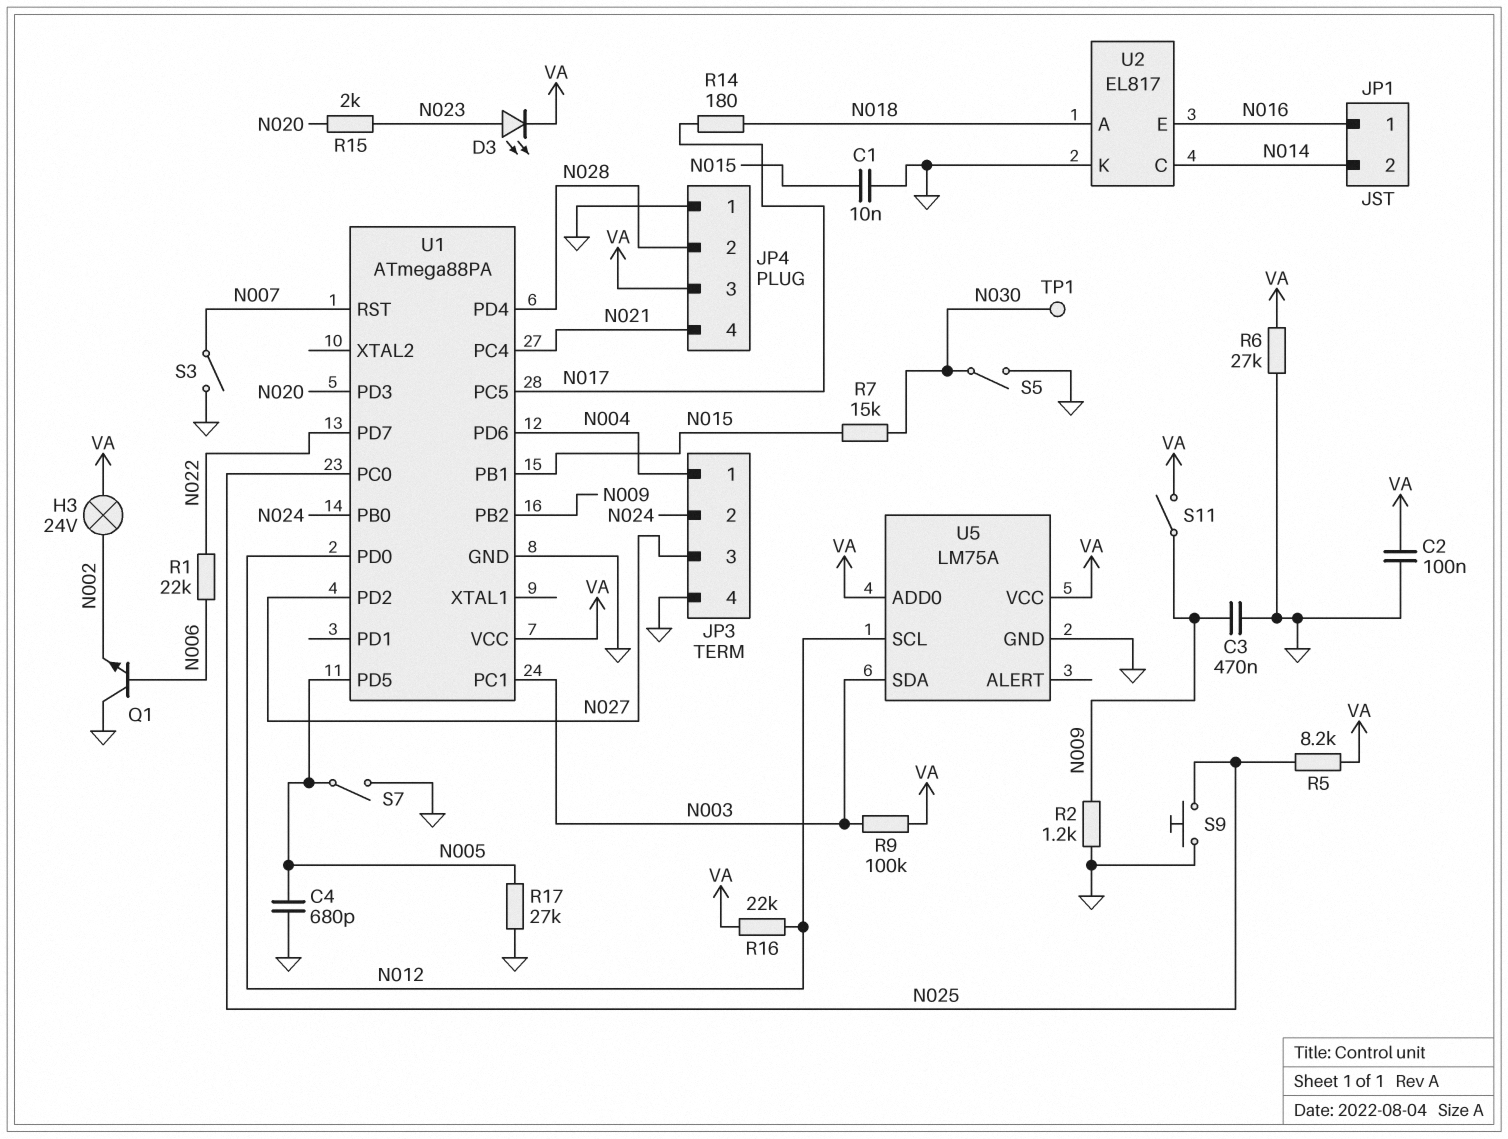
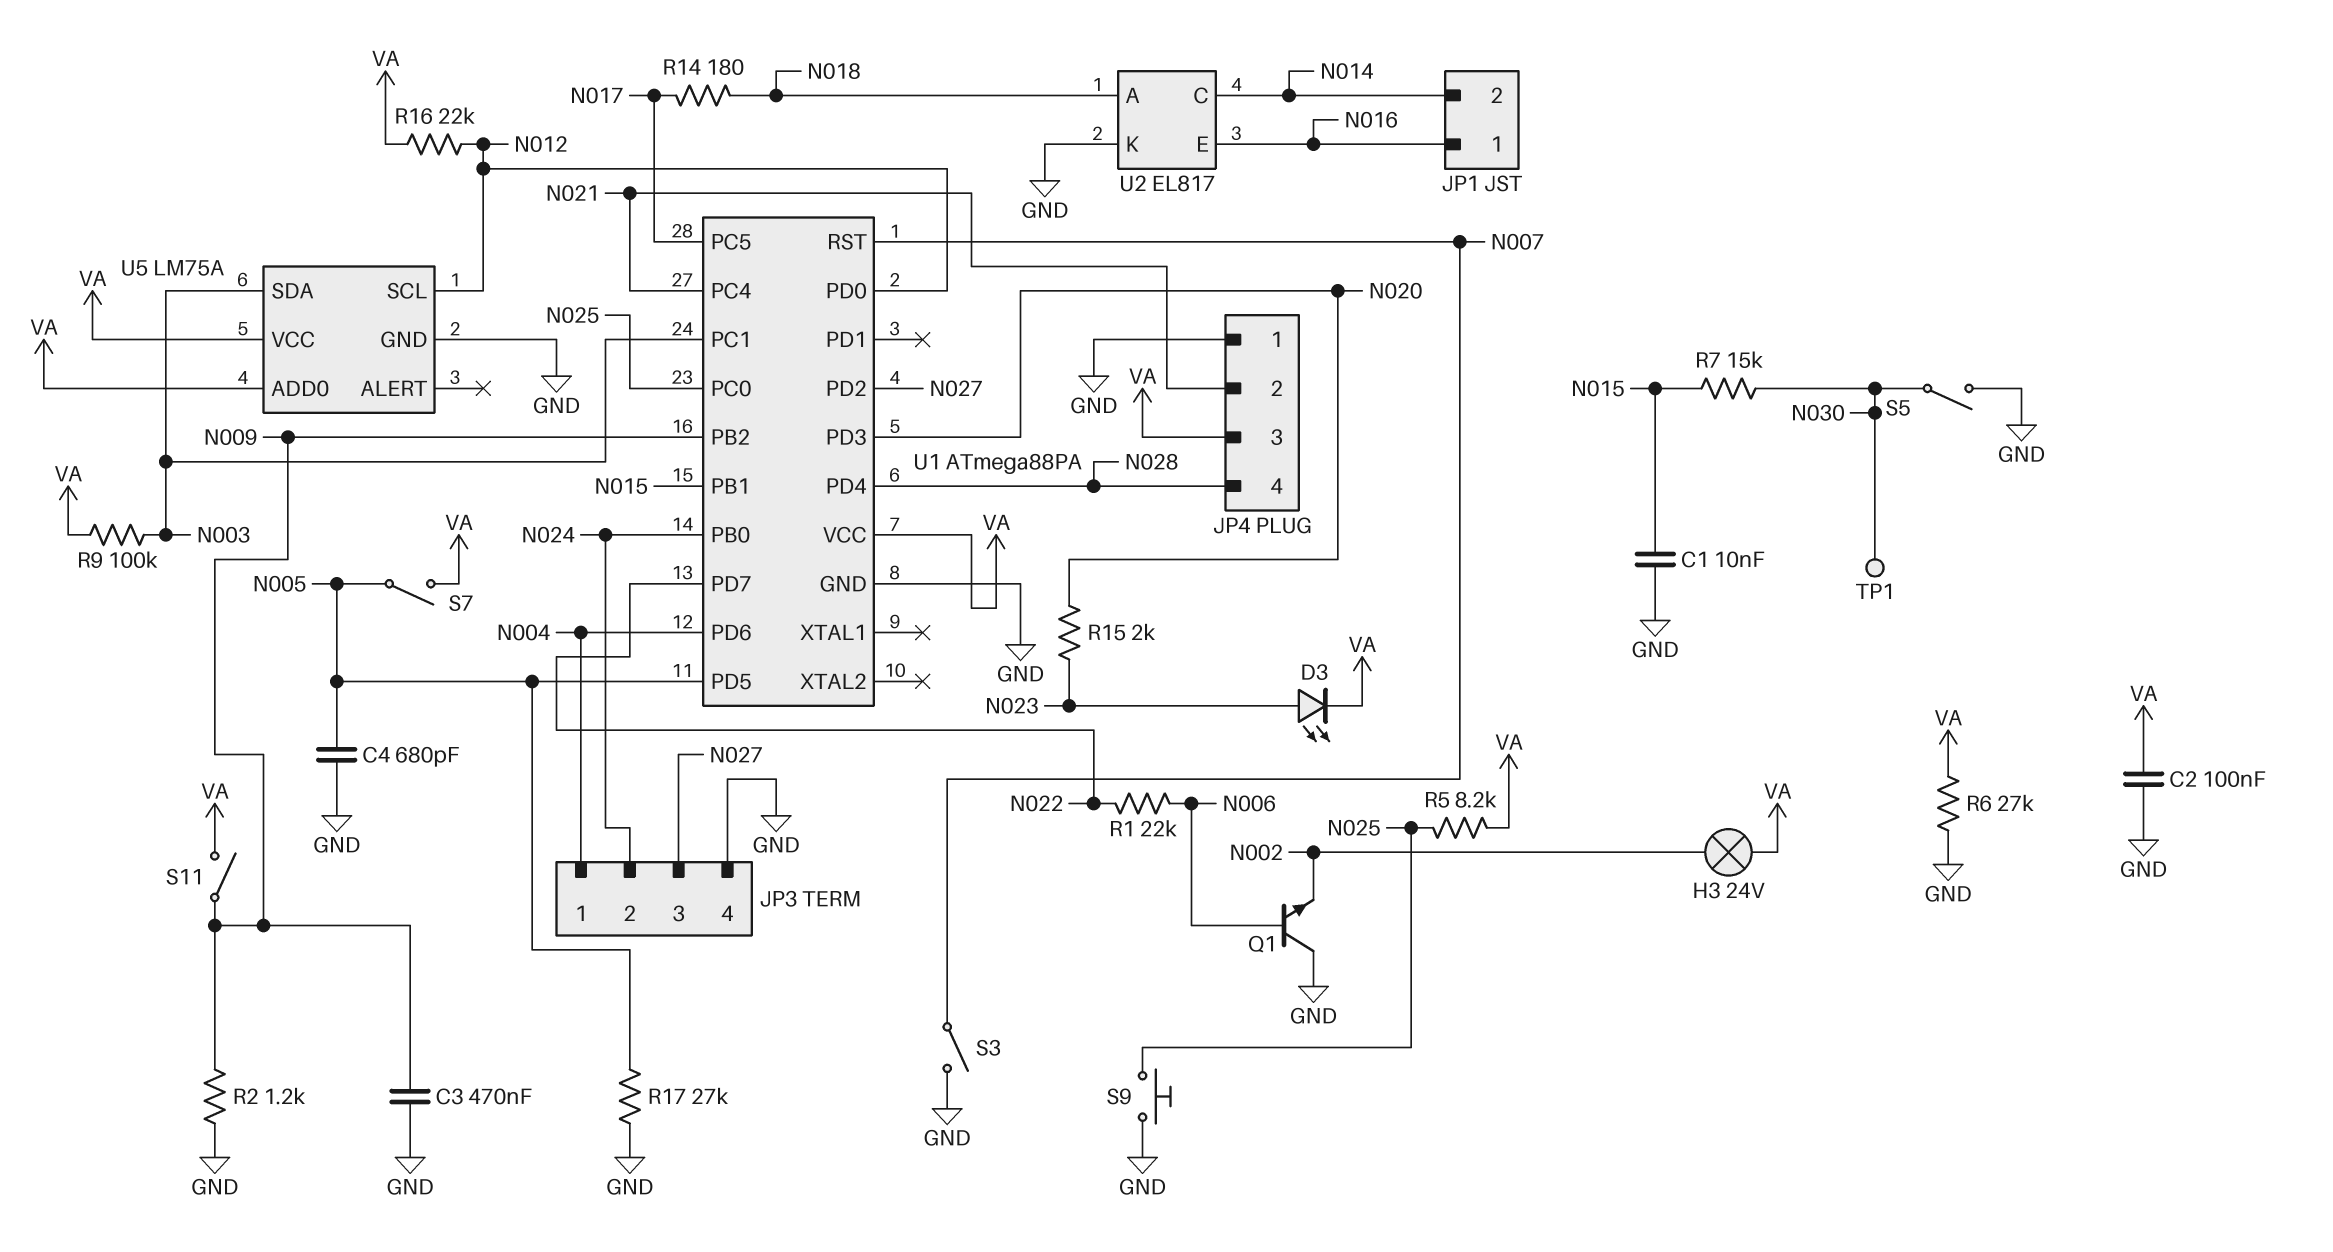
JP4 pin 2: N028 -> N021
JP4 pin 4: N021 -> N028
S7: switch (GND, N005) -> switch (N005, VA)

